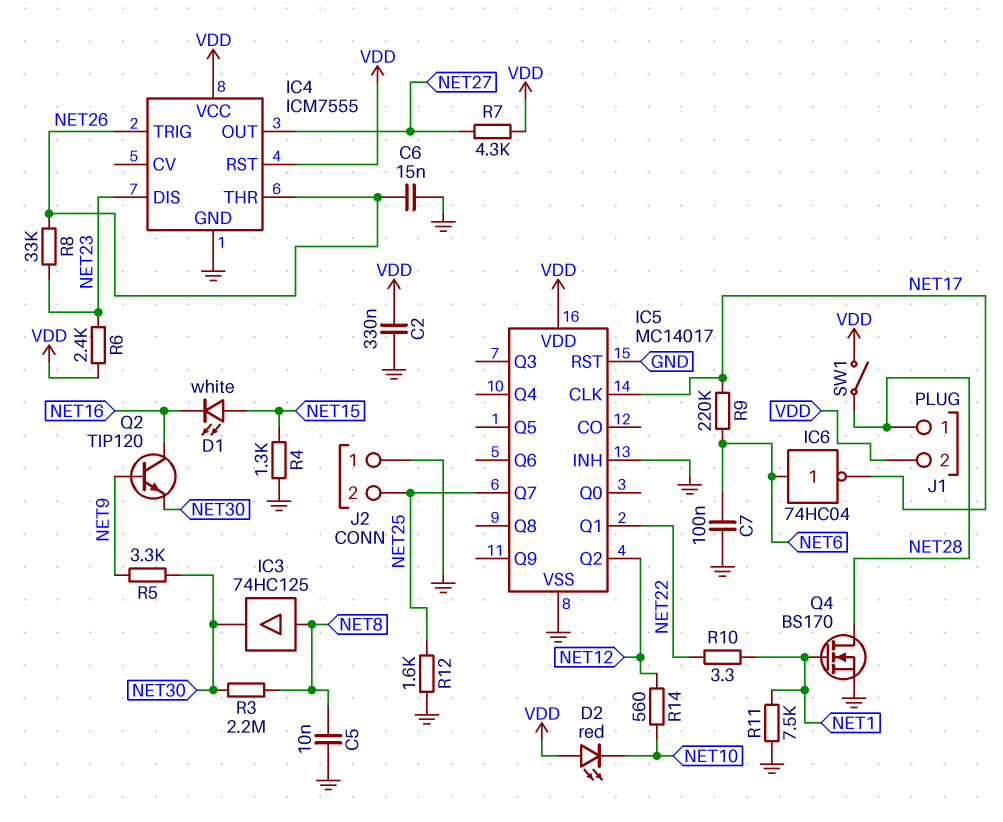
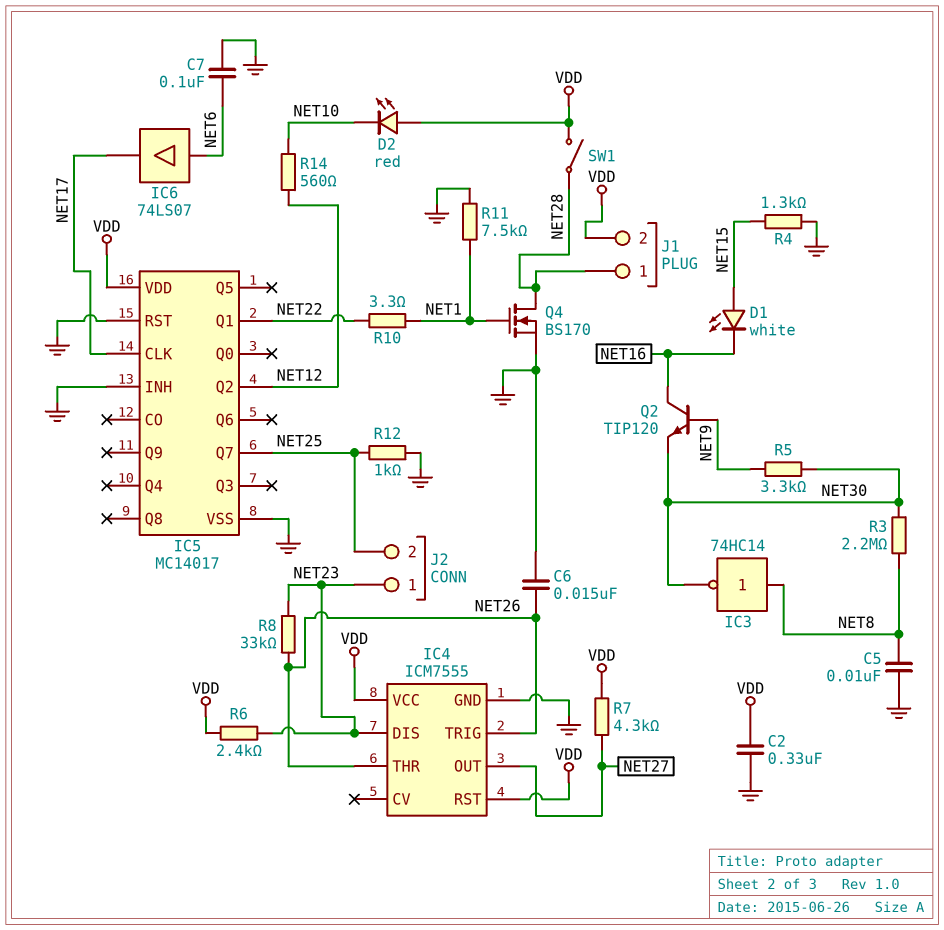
IC3: buffer 74HC125 (in NET8, out NET30) -> NOT 74HC14 (in NET8, out NET30)
IC6: NOT 74HC04 (in NET6, out NET17) -> buffer 74LS07 (in NET6, out NET17)
J2 pin 1: GND -> NET23
R9: 220k (NET6, NET17) -> none
R12: 1.6k (GND, NET25) -> 1k (GND, NET25)

